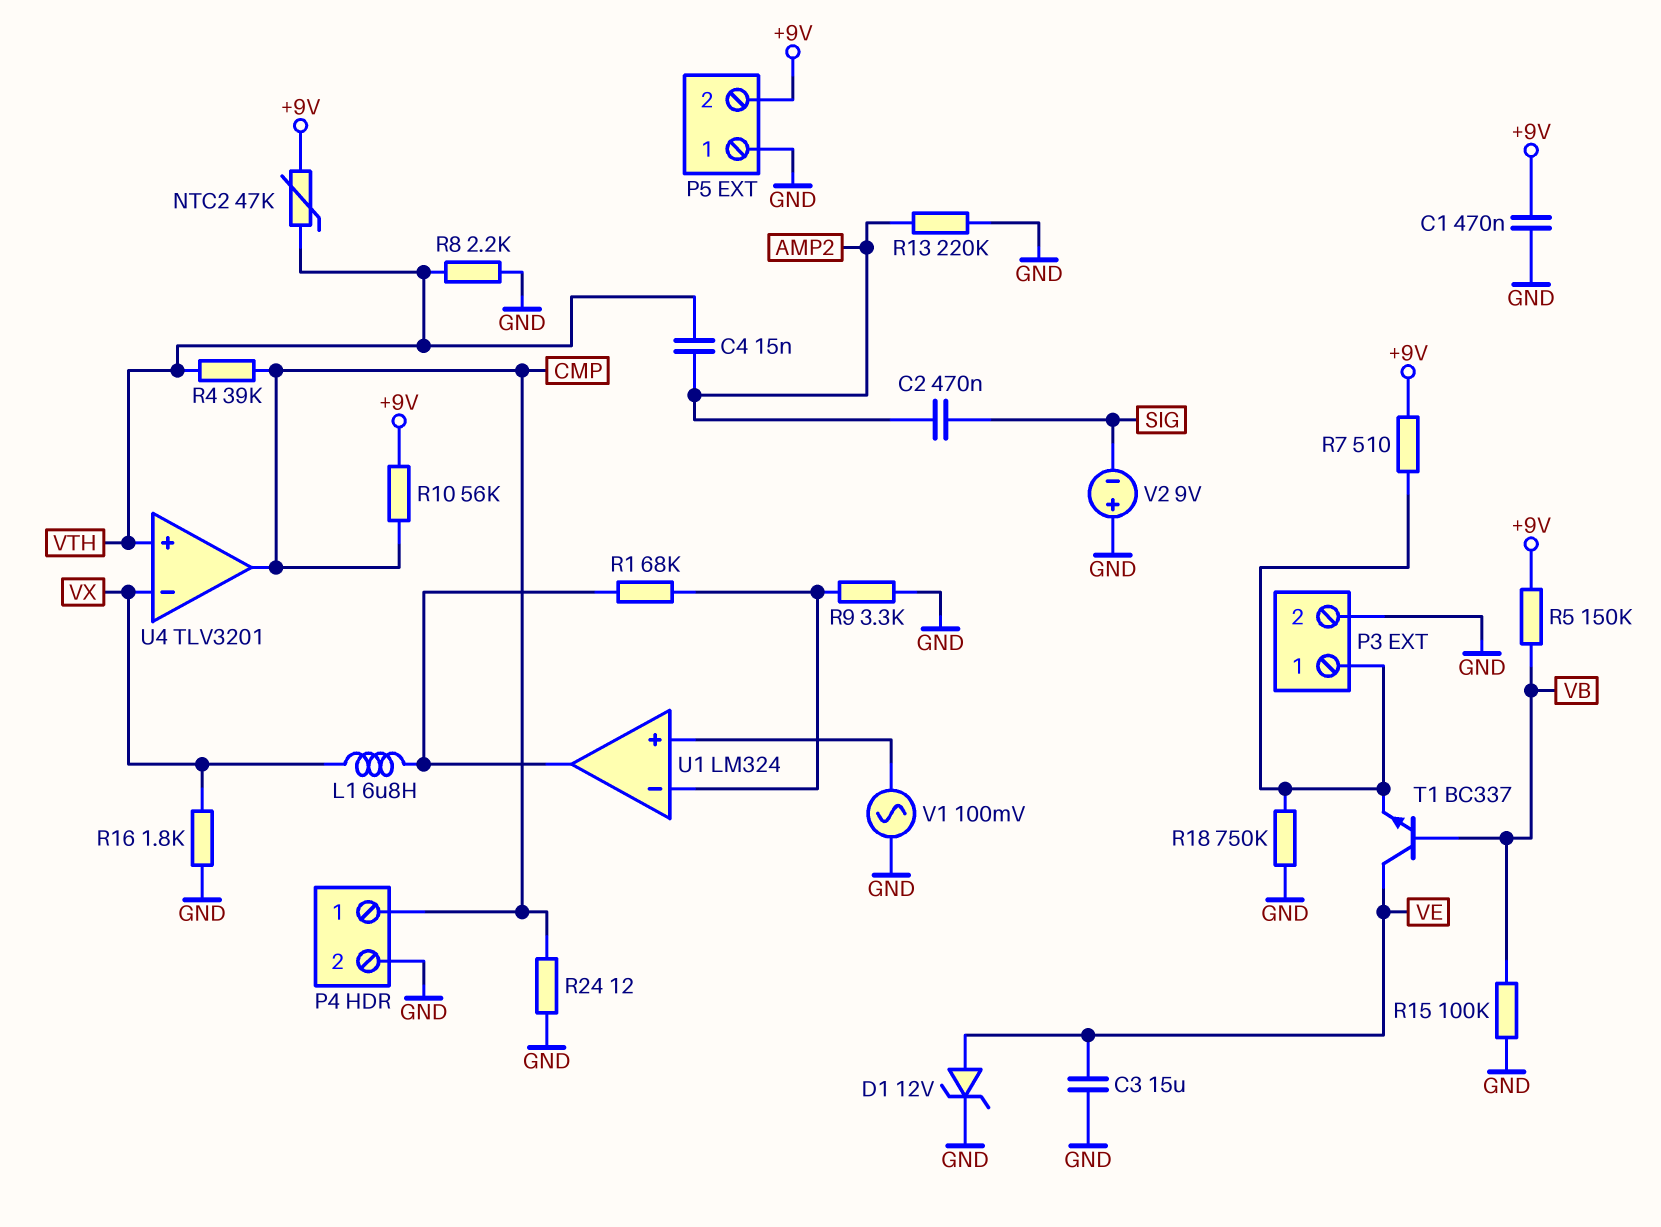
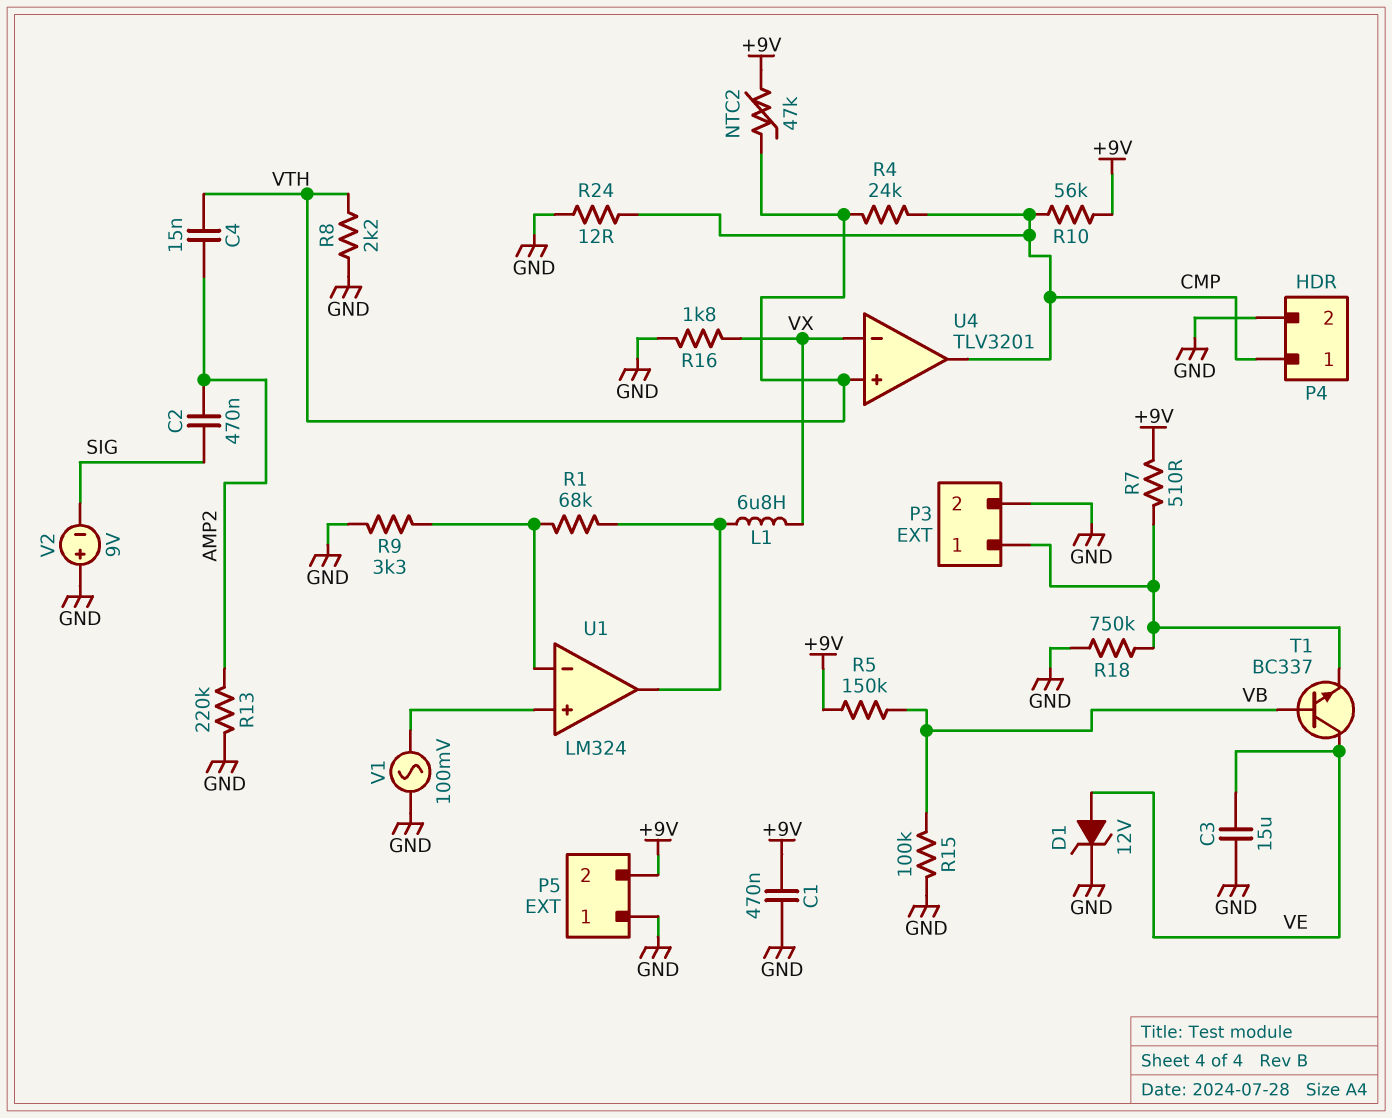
R4: 39k (CMP, VTH) -> 24k (CMP, VTH)

